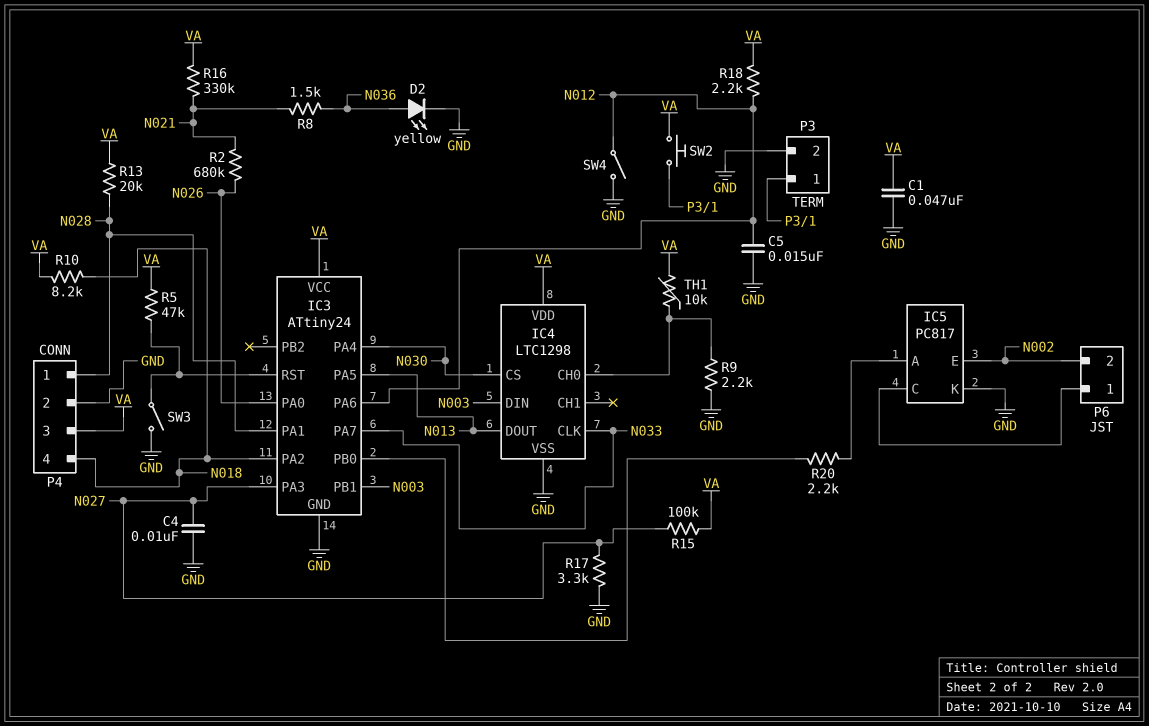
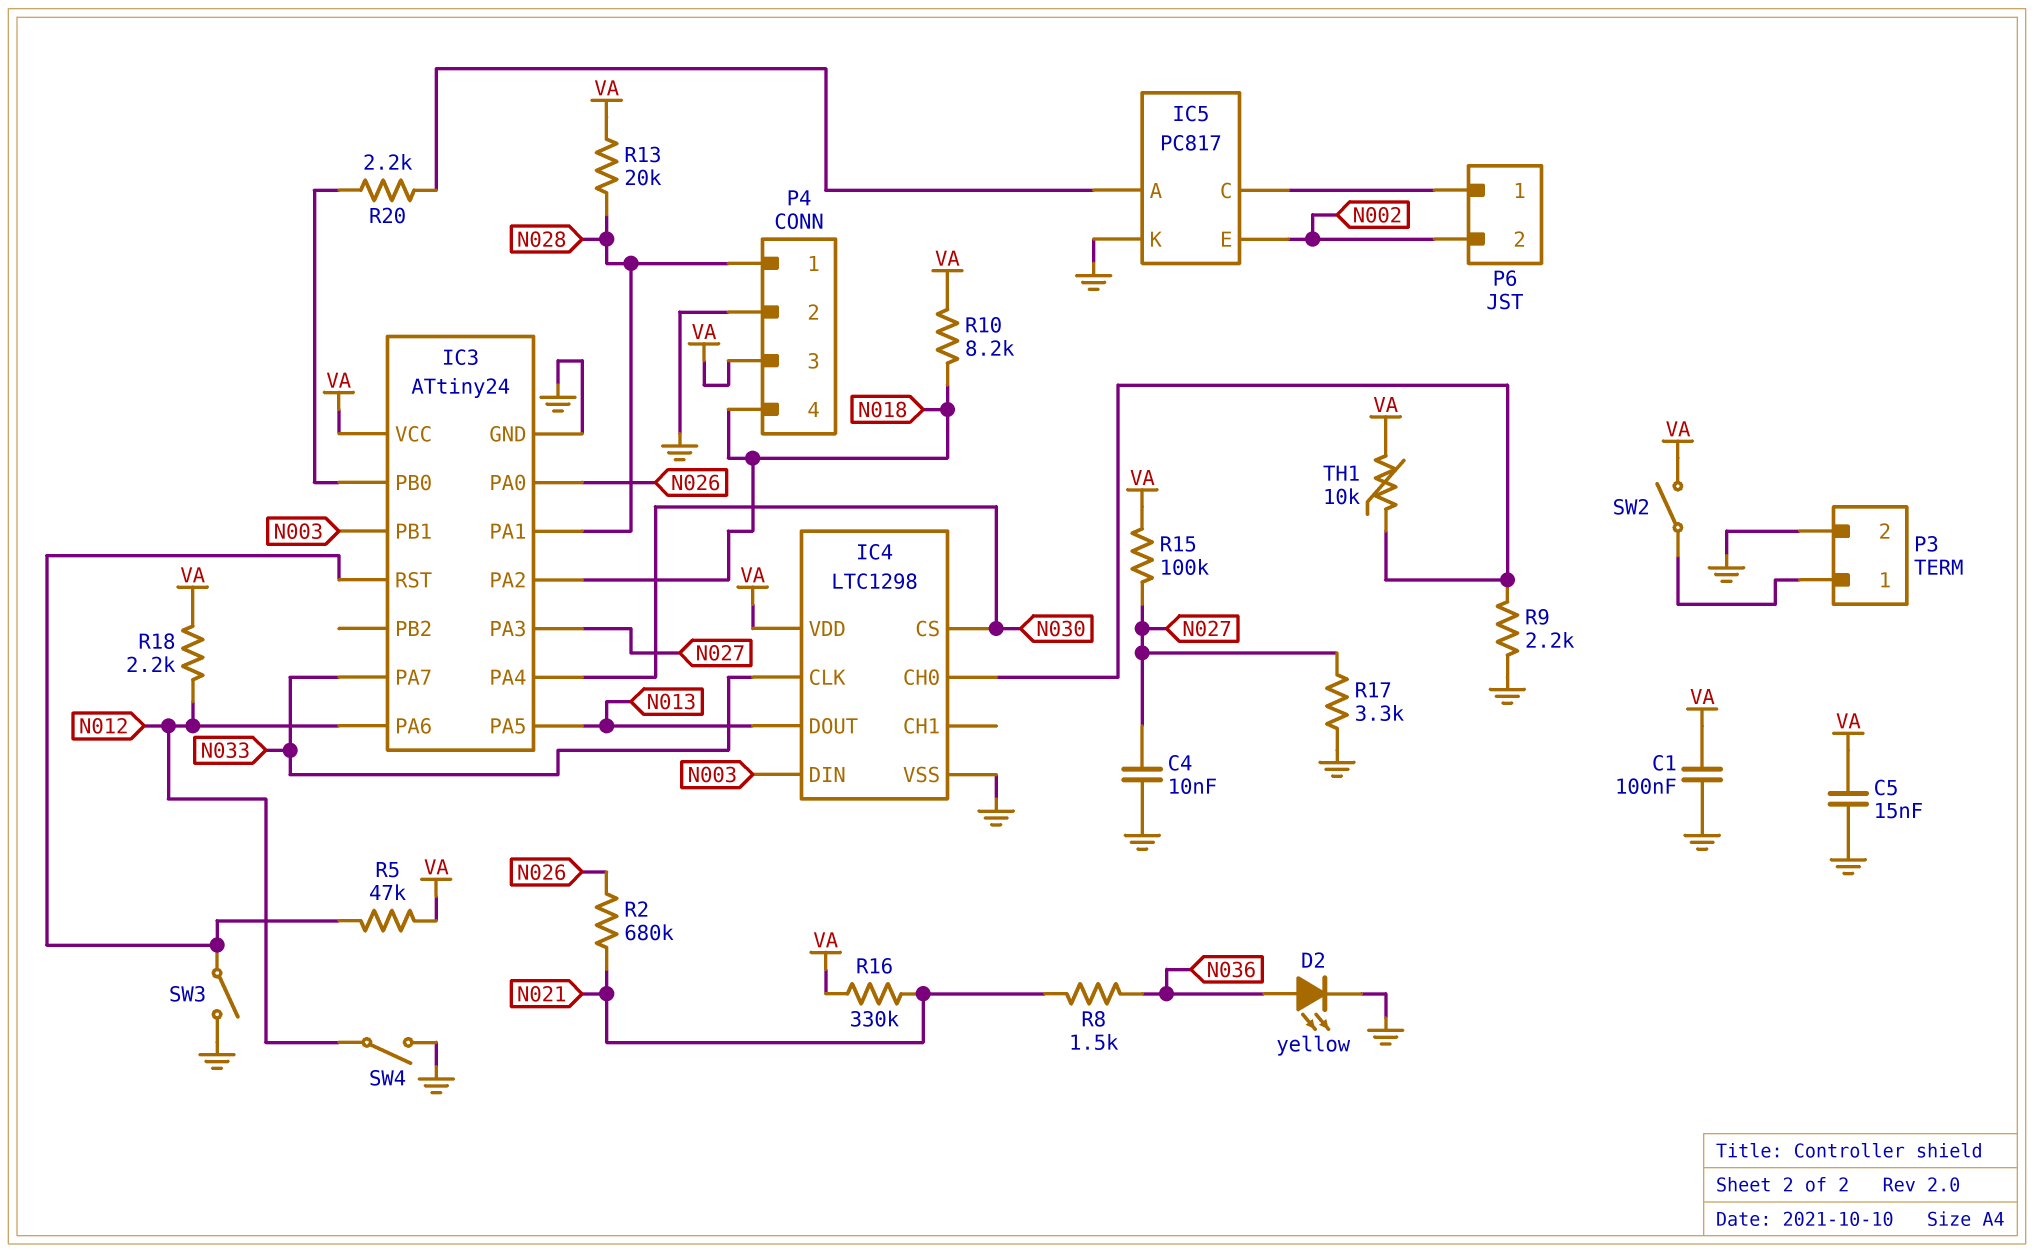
C1: 47nF (GND, VA) -> 100nF (GND, VA)
C5: 15nF (GND, N012) -> 15nF (GND, VA)
SW2: button (P3/1, VA) -> switch (P3/1, VA)

